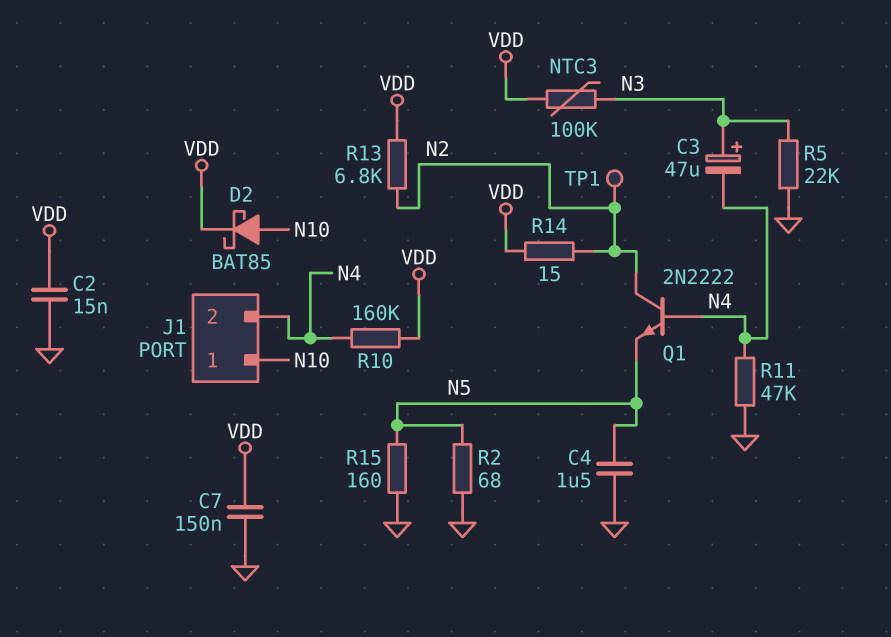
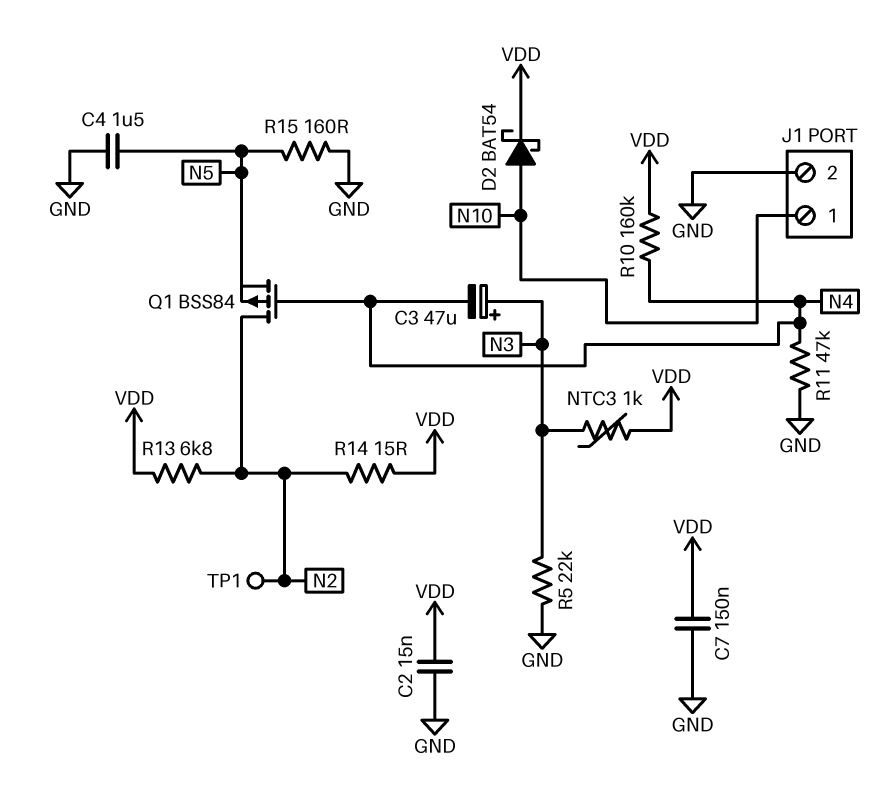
D2: schottky BAT85 (A N10, K VDD) -> schottky BAT54 (A N10, K VDD)
J1 pin 2: N4 -> GND
NTC3: 100k (N3, VDD) -> 1k (N3, VDD)
Q1: NPN 2N2222 (B N4, C N2, E N5) -> PMOS BSS84 (G N4, D N2, S N5)
R2: 68 (GND, N5) -> none

